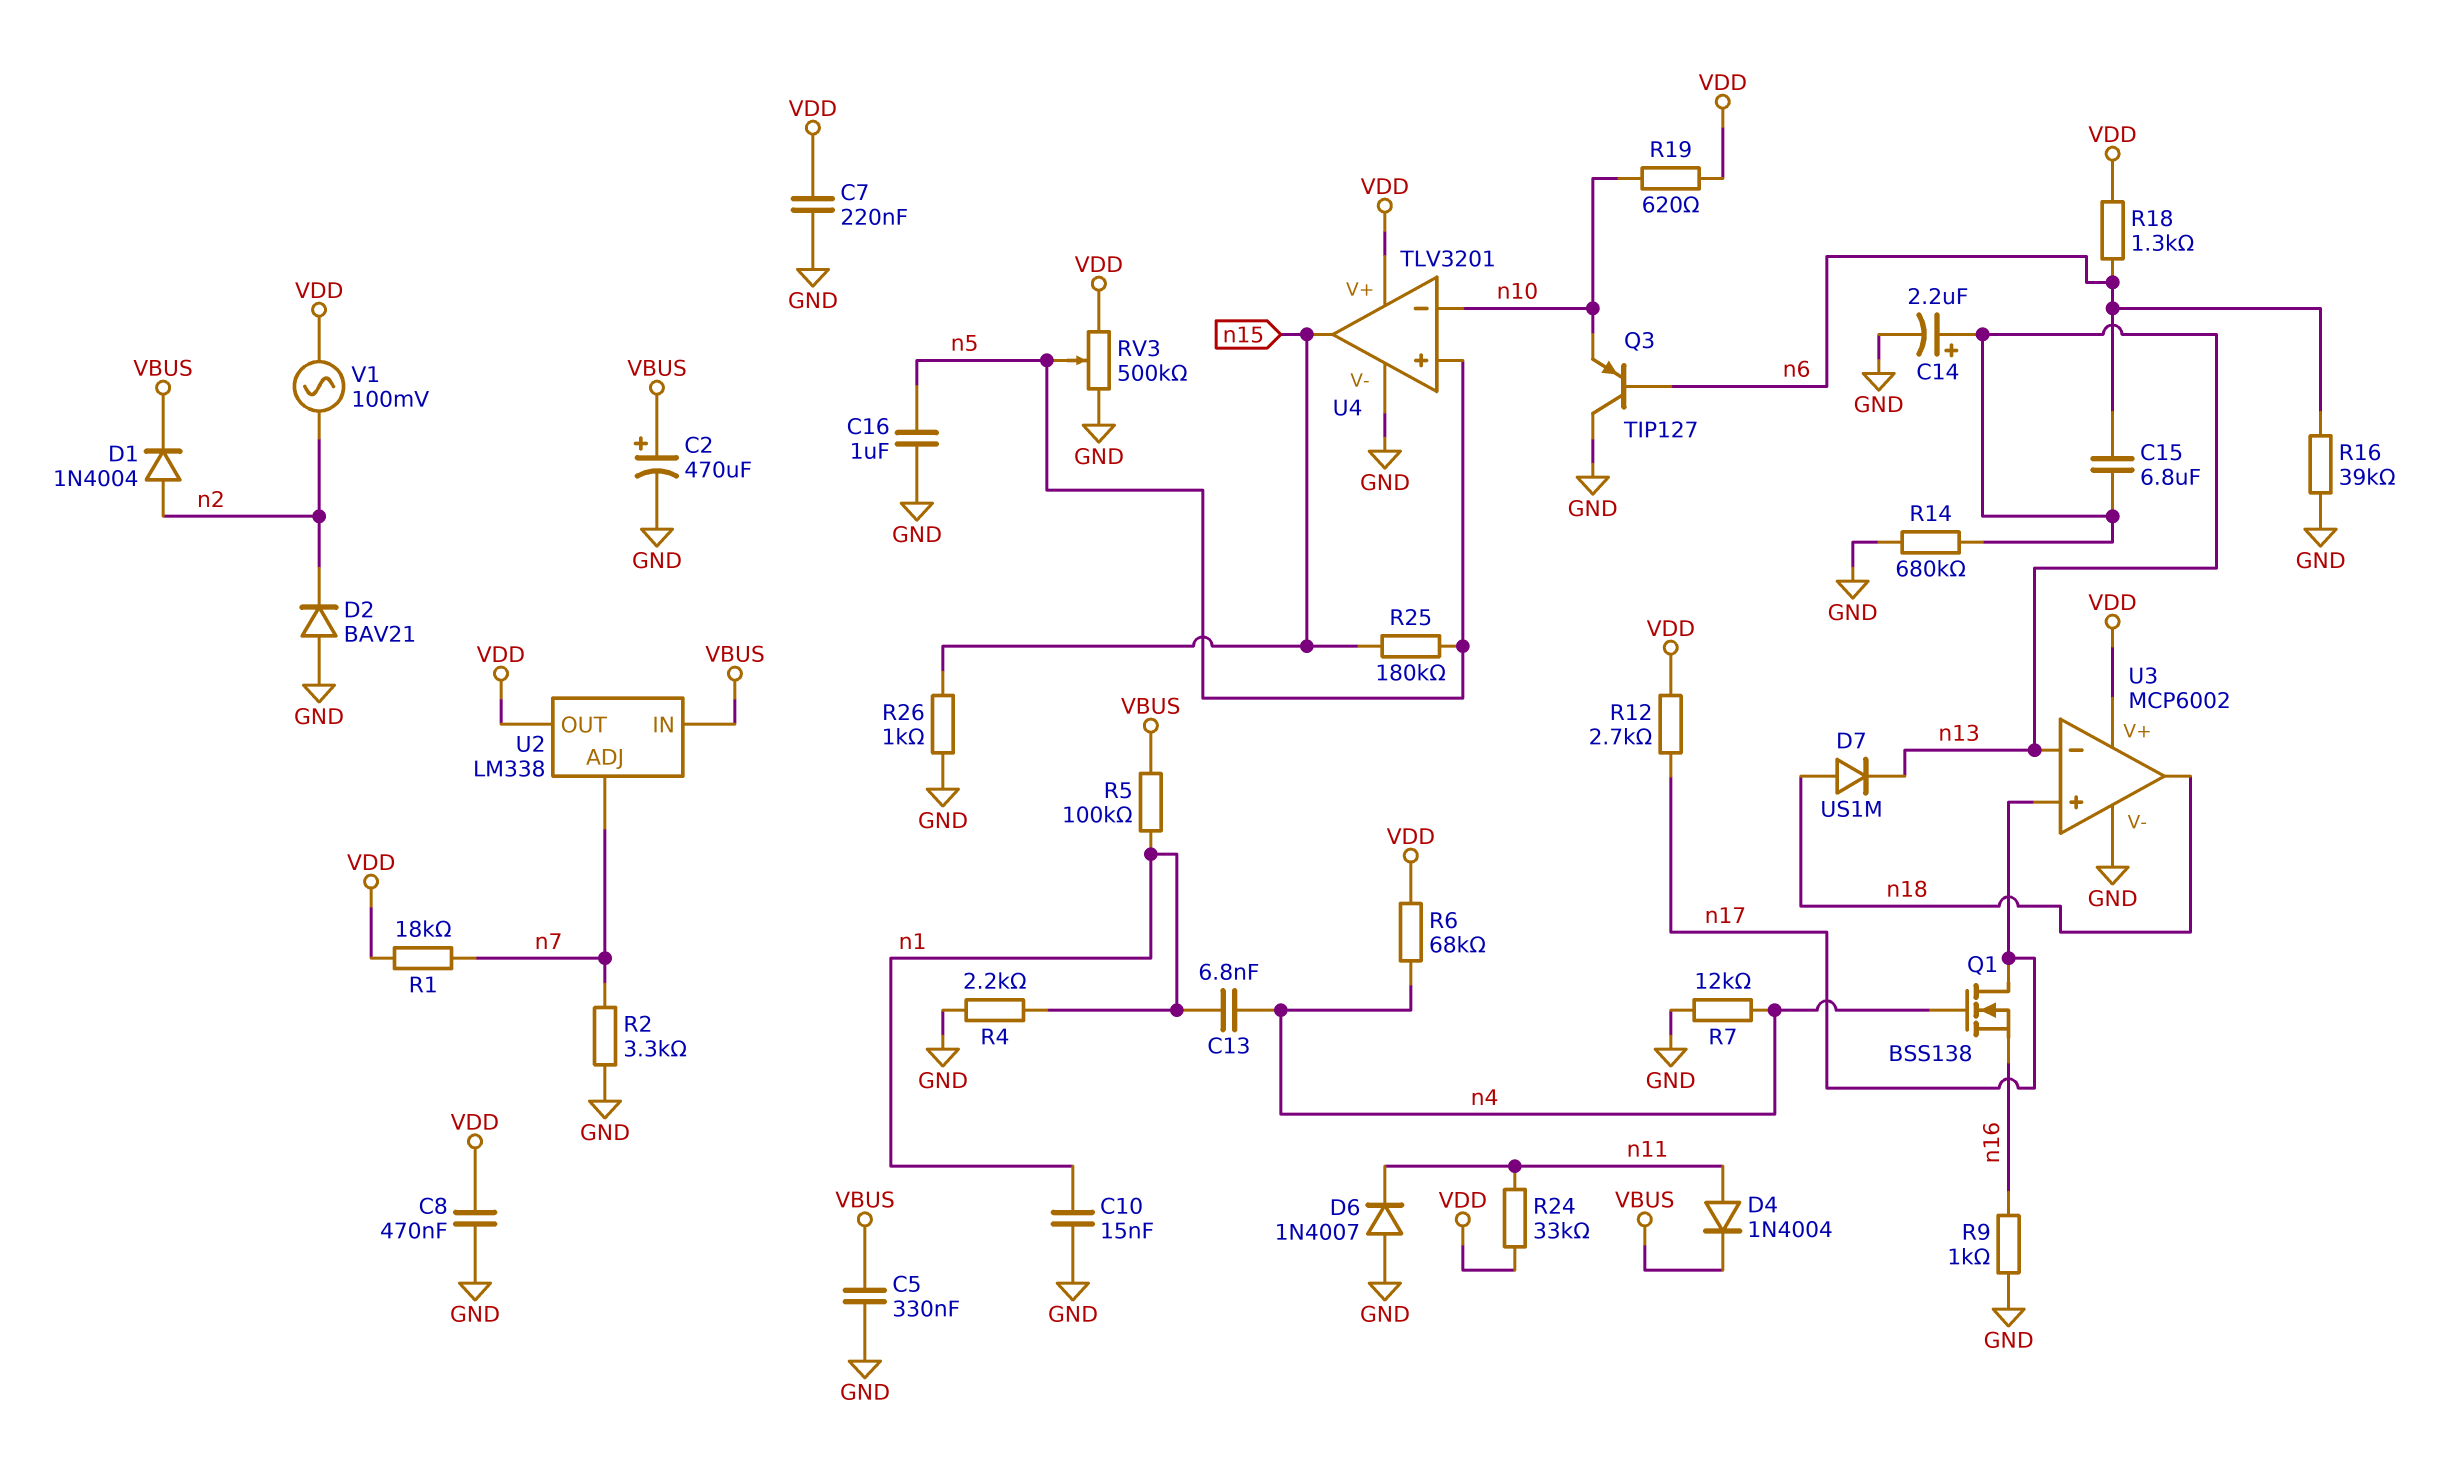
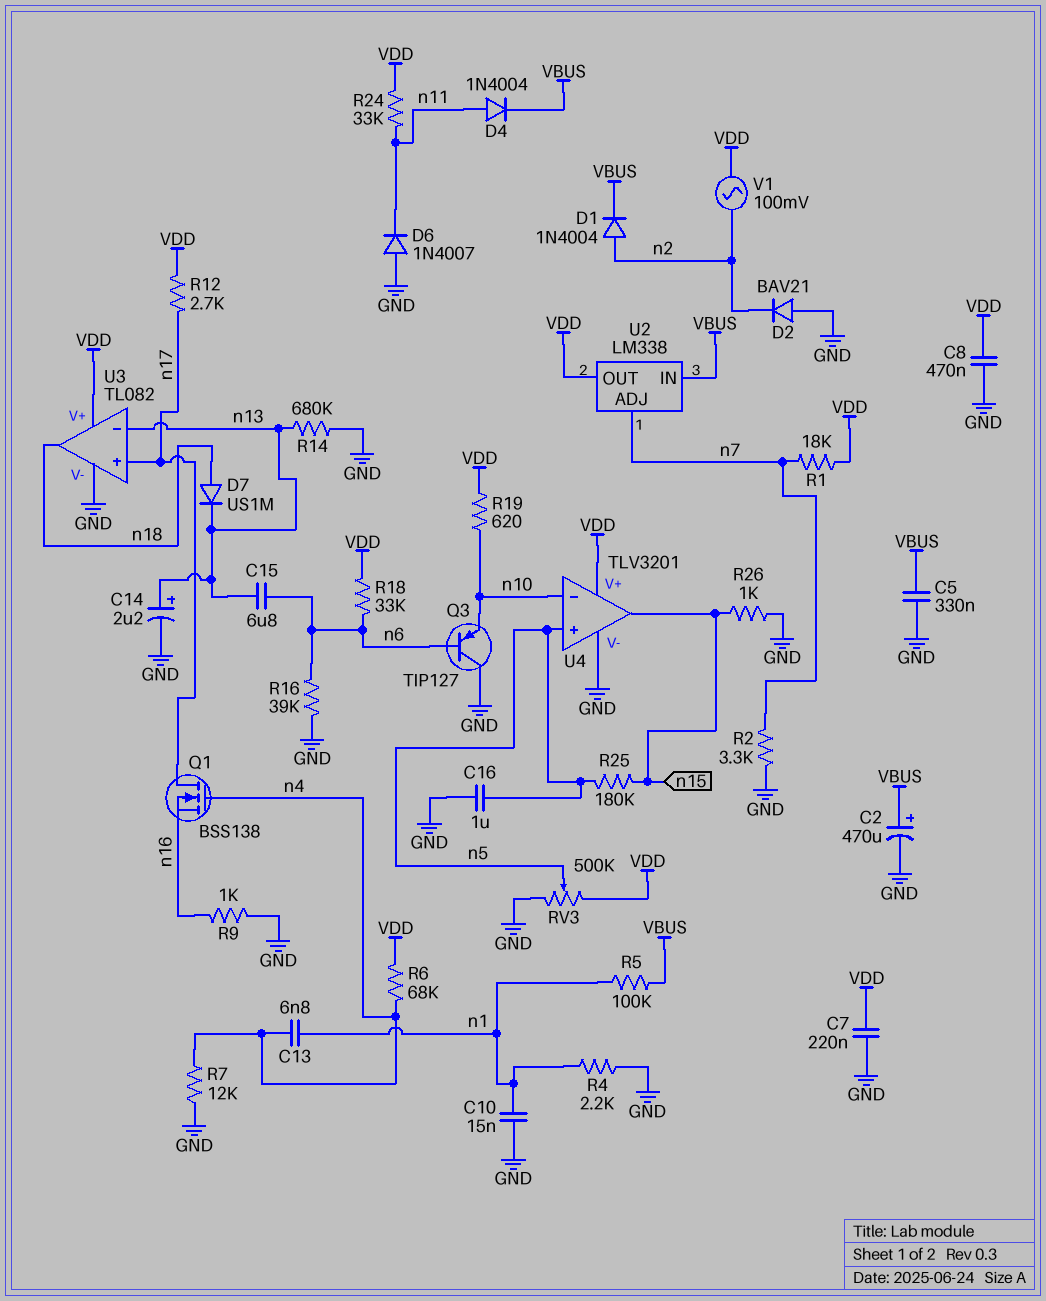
R18: 1.3k (VDD, n6) -> 33k (VDD, n6)
U3: MCP6002 -> TL082

